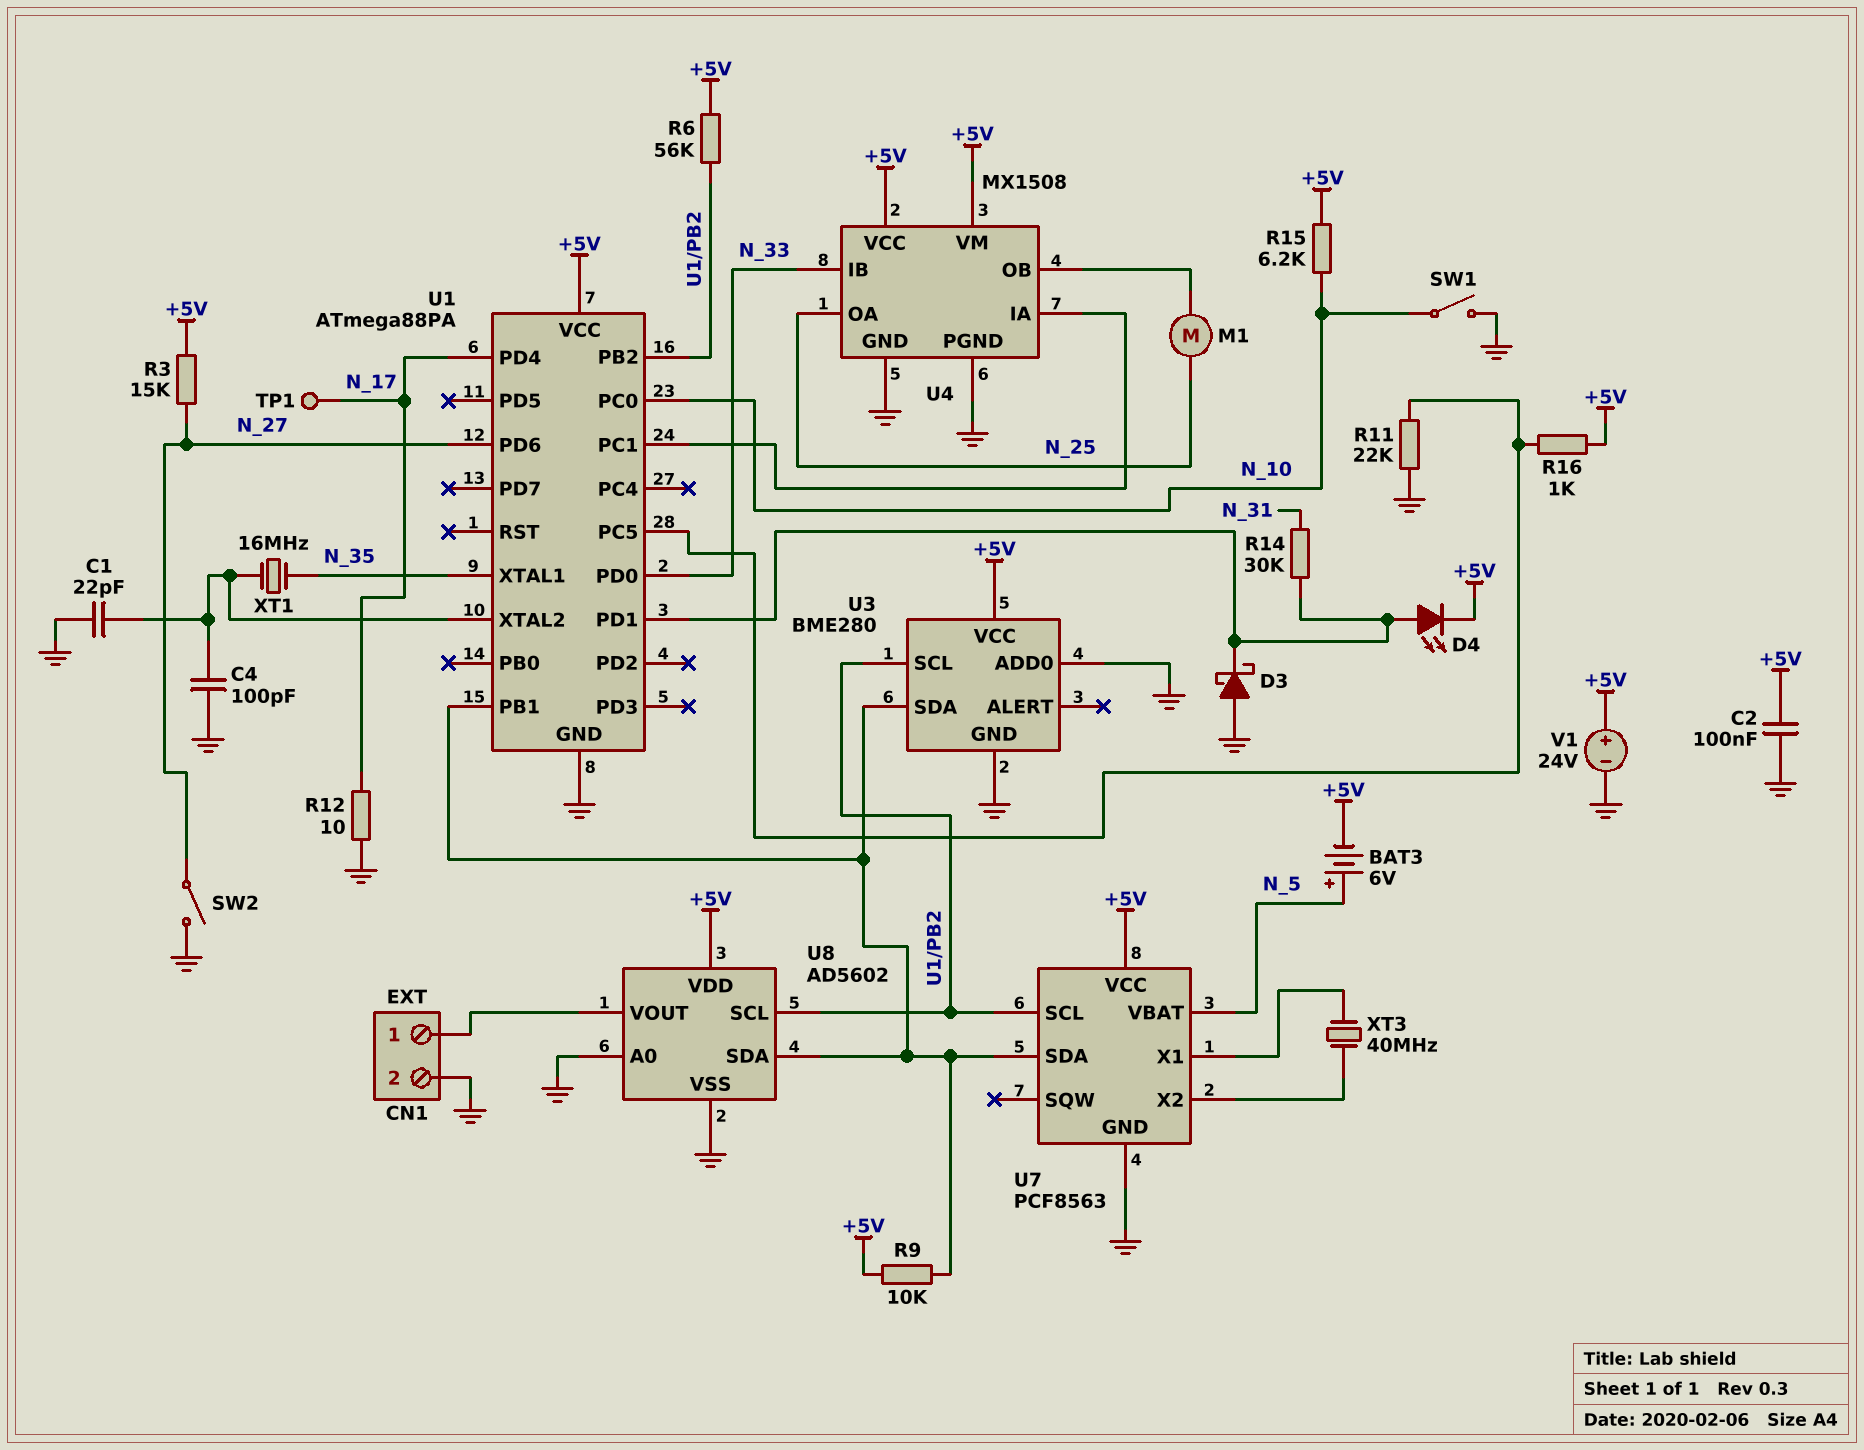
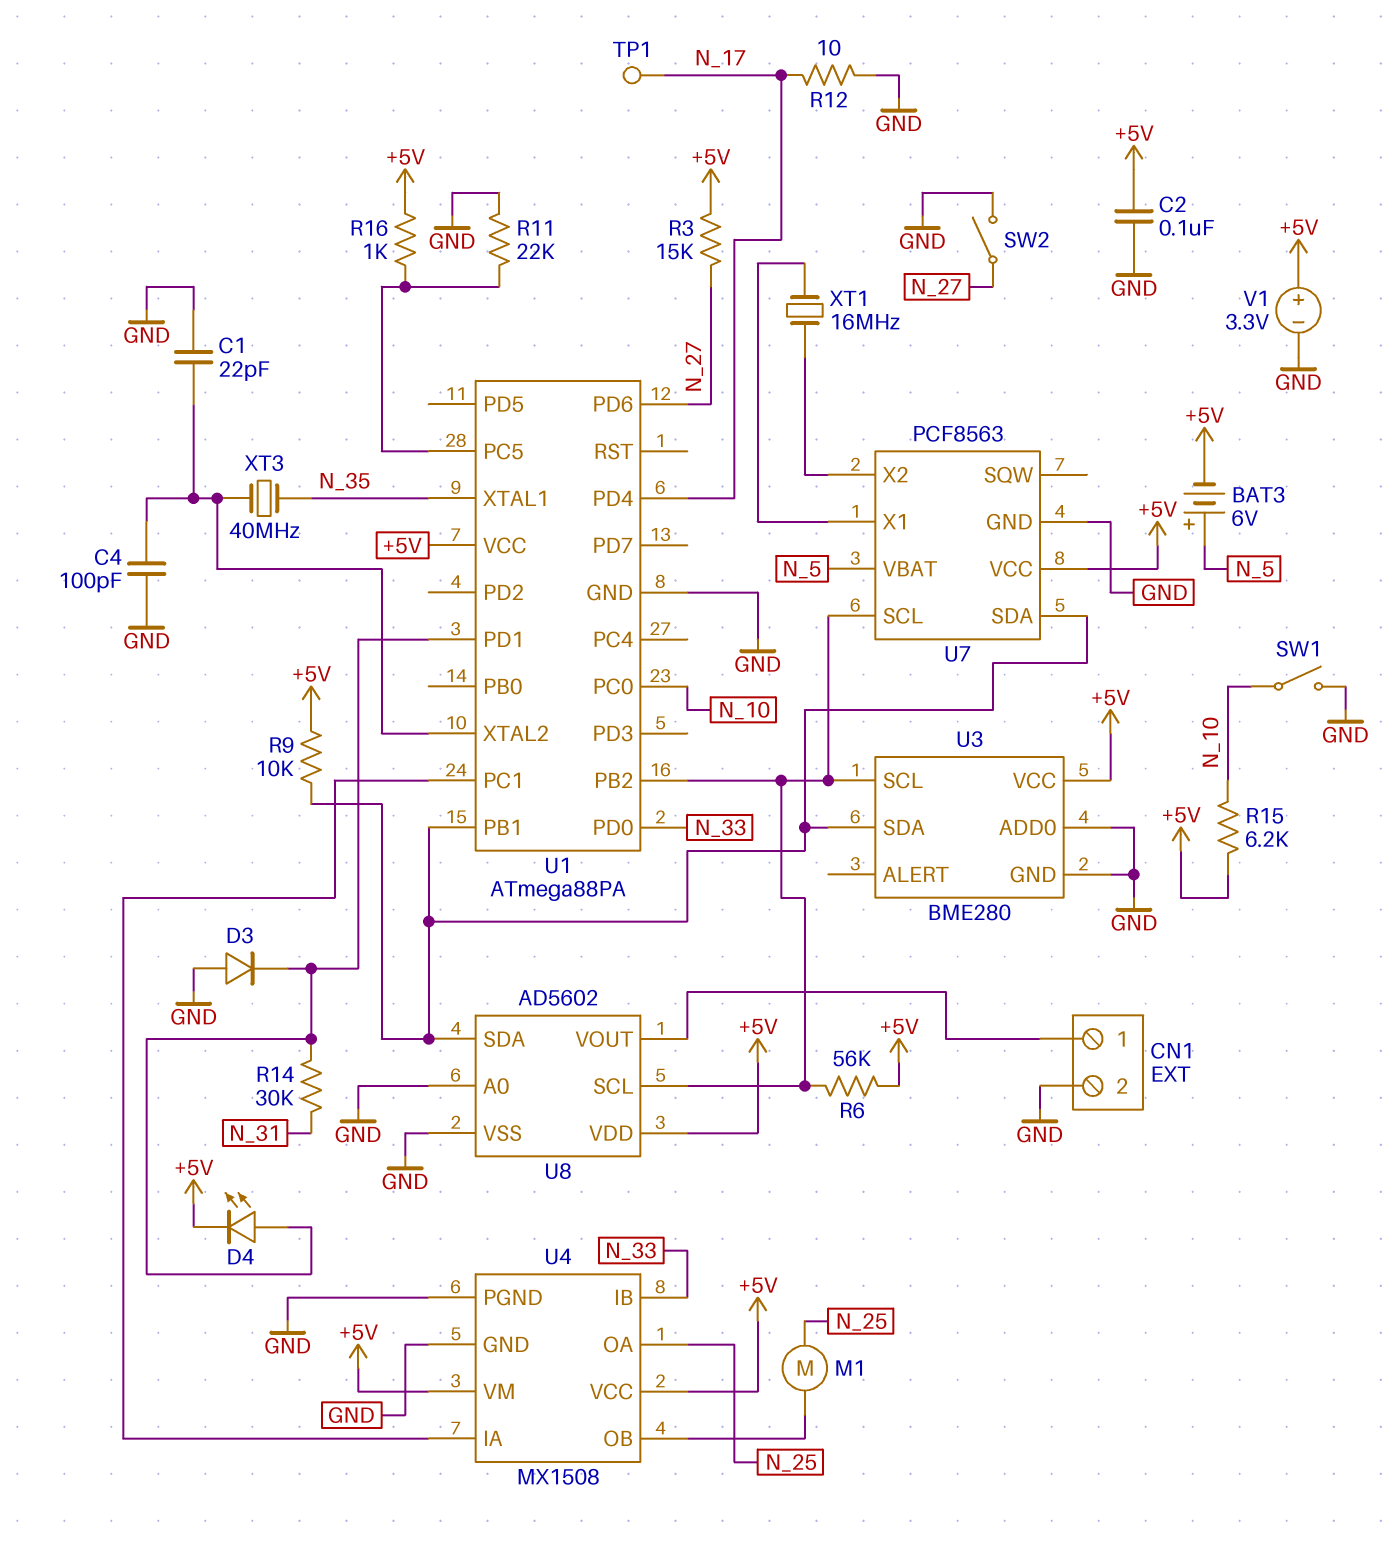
D3: schottky (A GND, K U1/PD1) -> diode (A GND, K U1/PD1)
V1: 24V (plus +5V, minus GND) -> 3.3V (plus +5V, minus GND)
XT1: 16MHz (N_35, U1/XTAL2) -> 16MHz (U7/X1, U7/X2)
XT3: 40MHz (U7/X1, U7/X2) -> 40MHz (N_35, U1/XTAL2)

